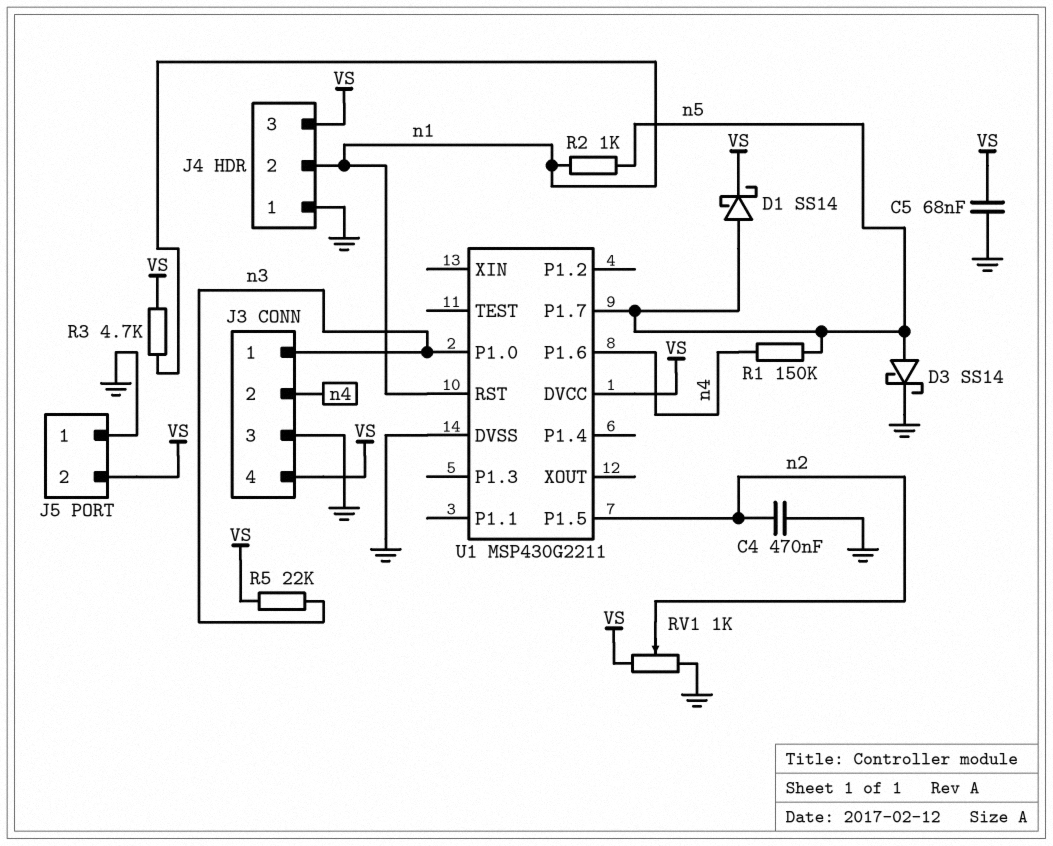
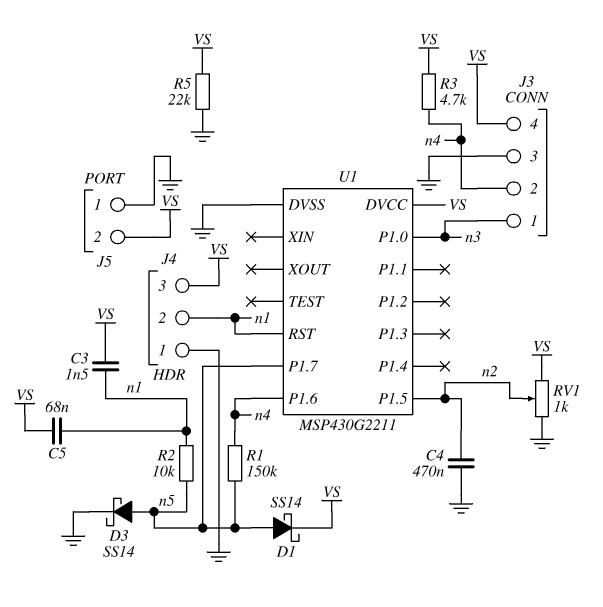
C3: none -> 1.5nF (VS, n1)
C5: 68nF (GND, VS) -> 68nF (VS, n1)
R2: 1k (n1, n5) -> 10k (n1, n5)
R3: 4.7k (VS, n1) -> 4.7k (VS, n4)
R5: 22k (VS, n3) -> 22k (GND, VS)

